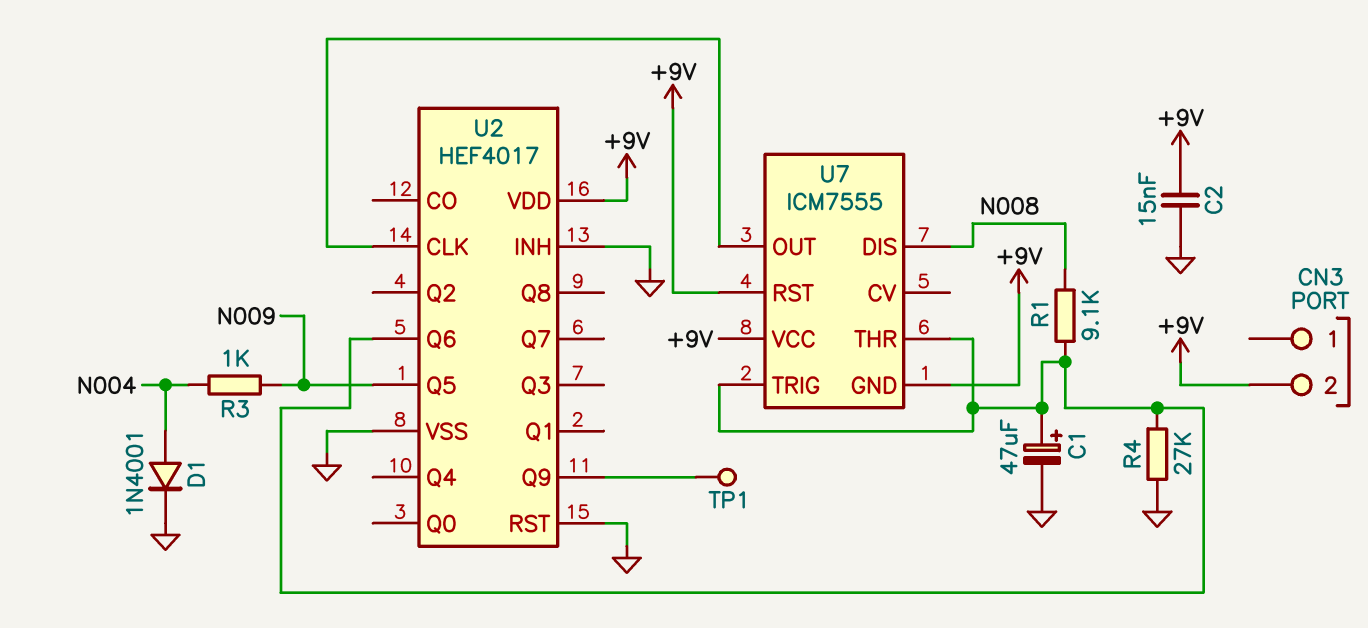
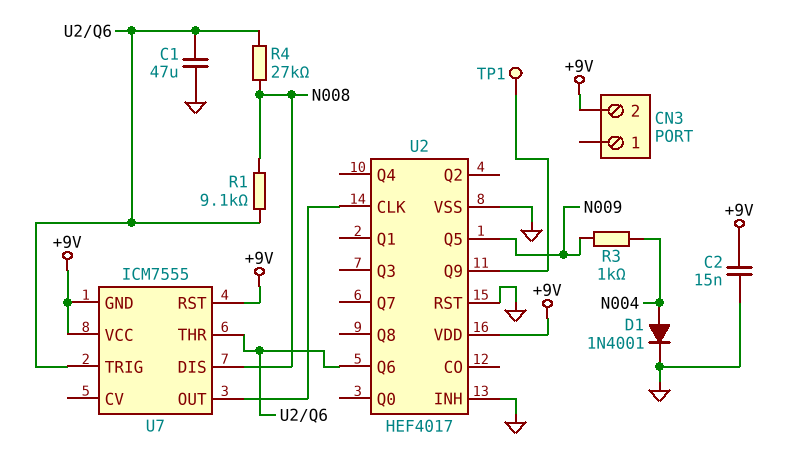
C1: 47uF (plus U2/Q6, minus GND) -> 47uF (GND, U2/Q6)
R4: 27k (GND, U2/Q6) -> 27k (N008, U2/Q6)

